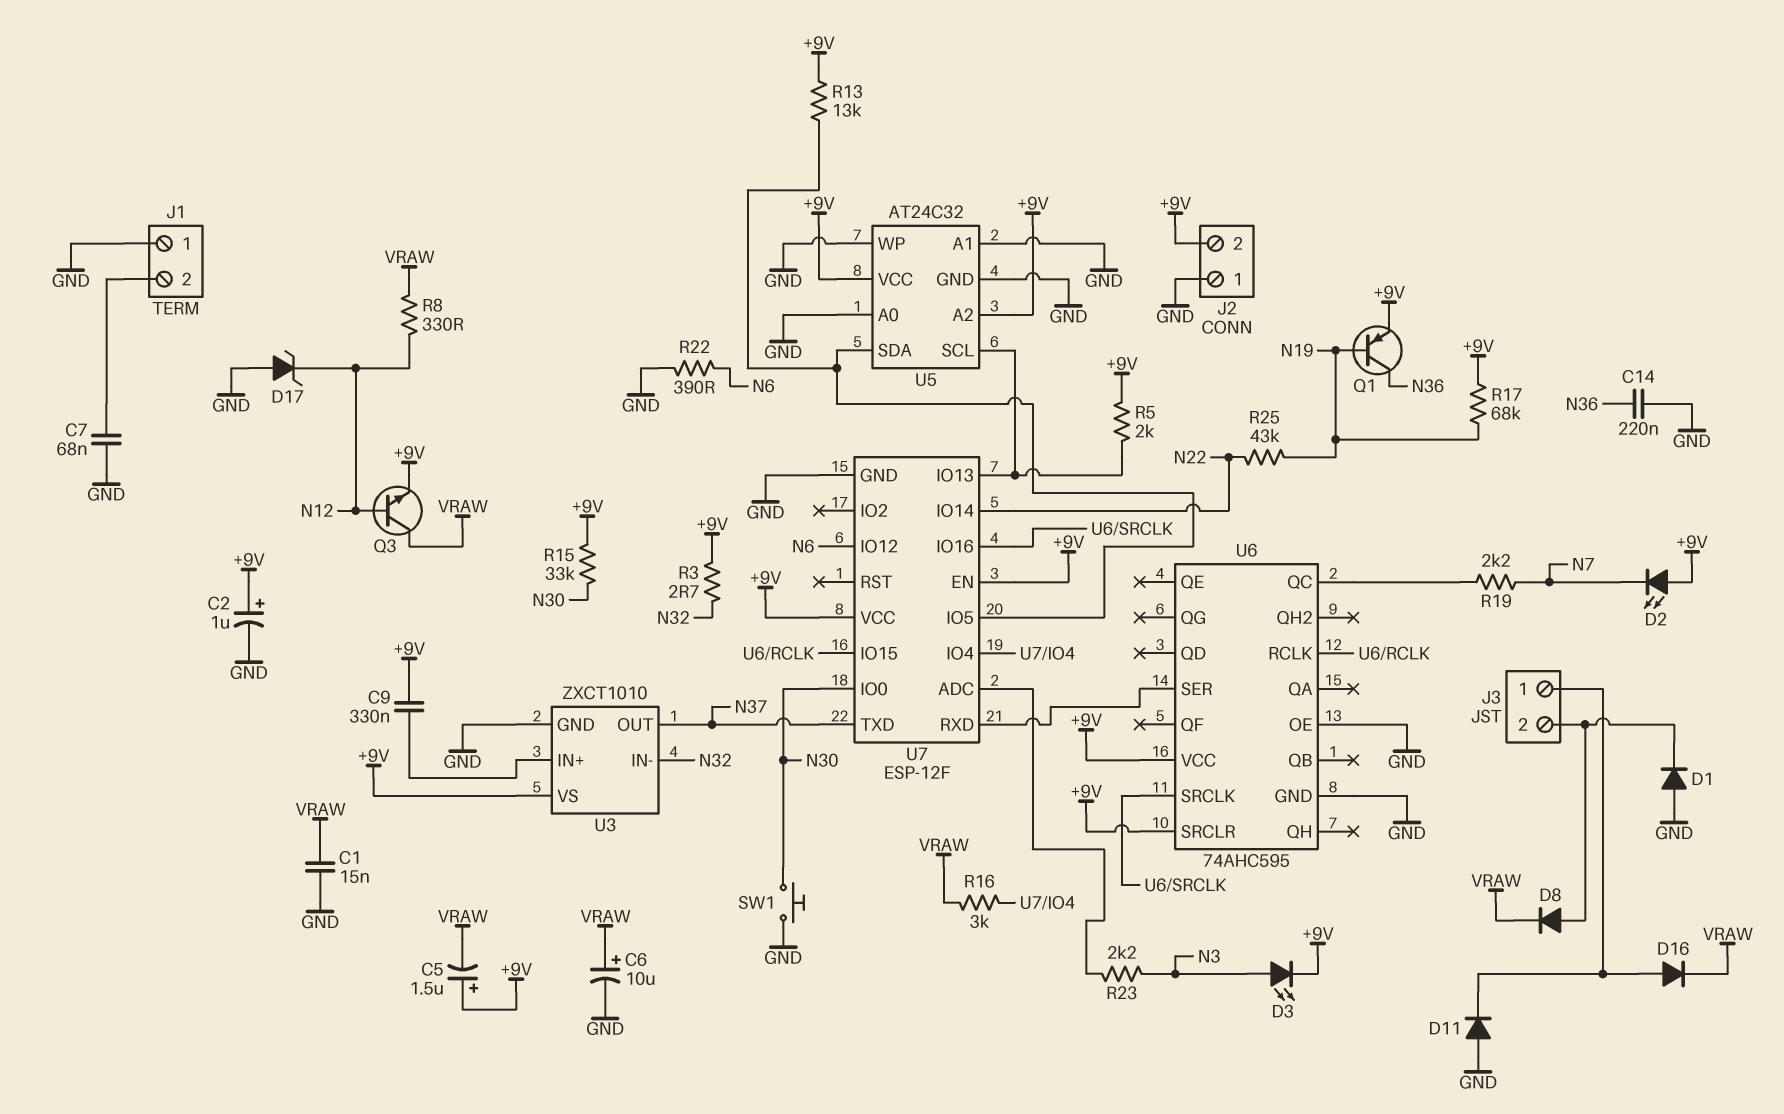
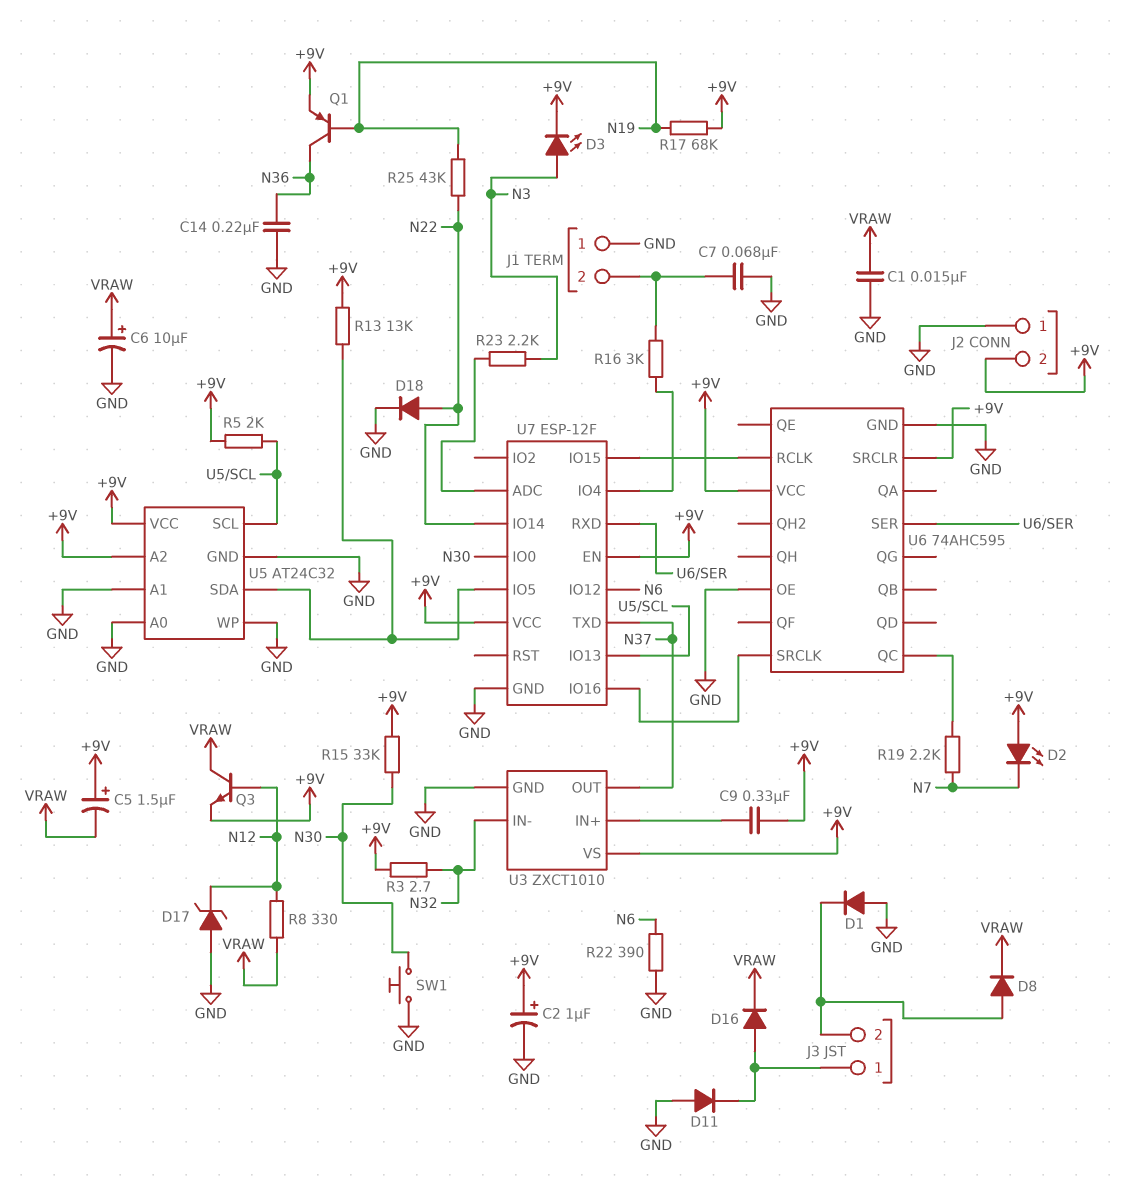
D18: none -> diode (A N22, K GND)
R16: 3k (U7/IO4, VRAW) -> 3k (J1/2, U7/IO4)

